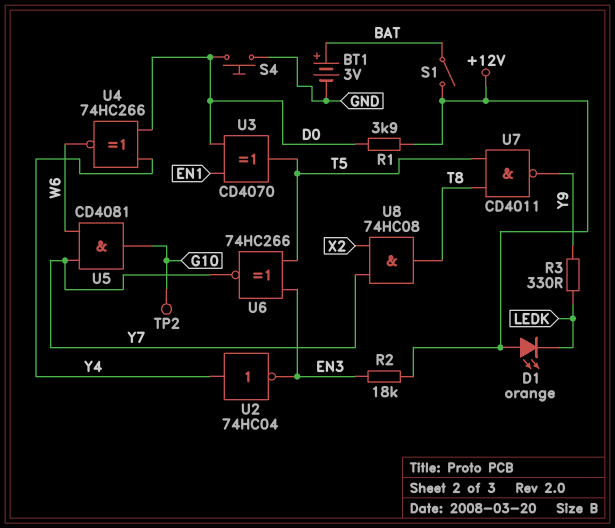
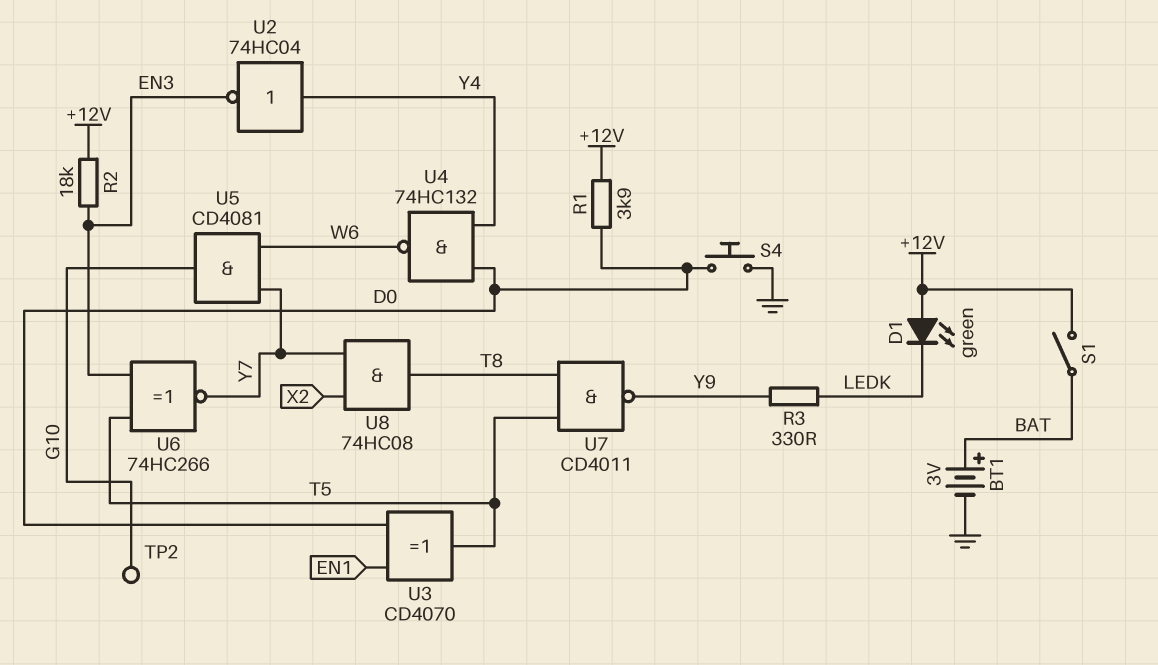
D1: LED orange (A +12V, K LEDK) -> LED green (A +12V, K LEDK)
U4: XNOR 74HC266 (in D0, in Y4, out W6) -> NAND 74HC132 (in D0, in Y4, out W6)

